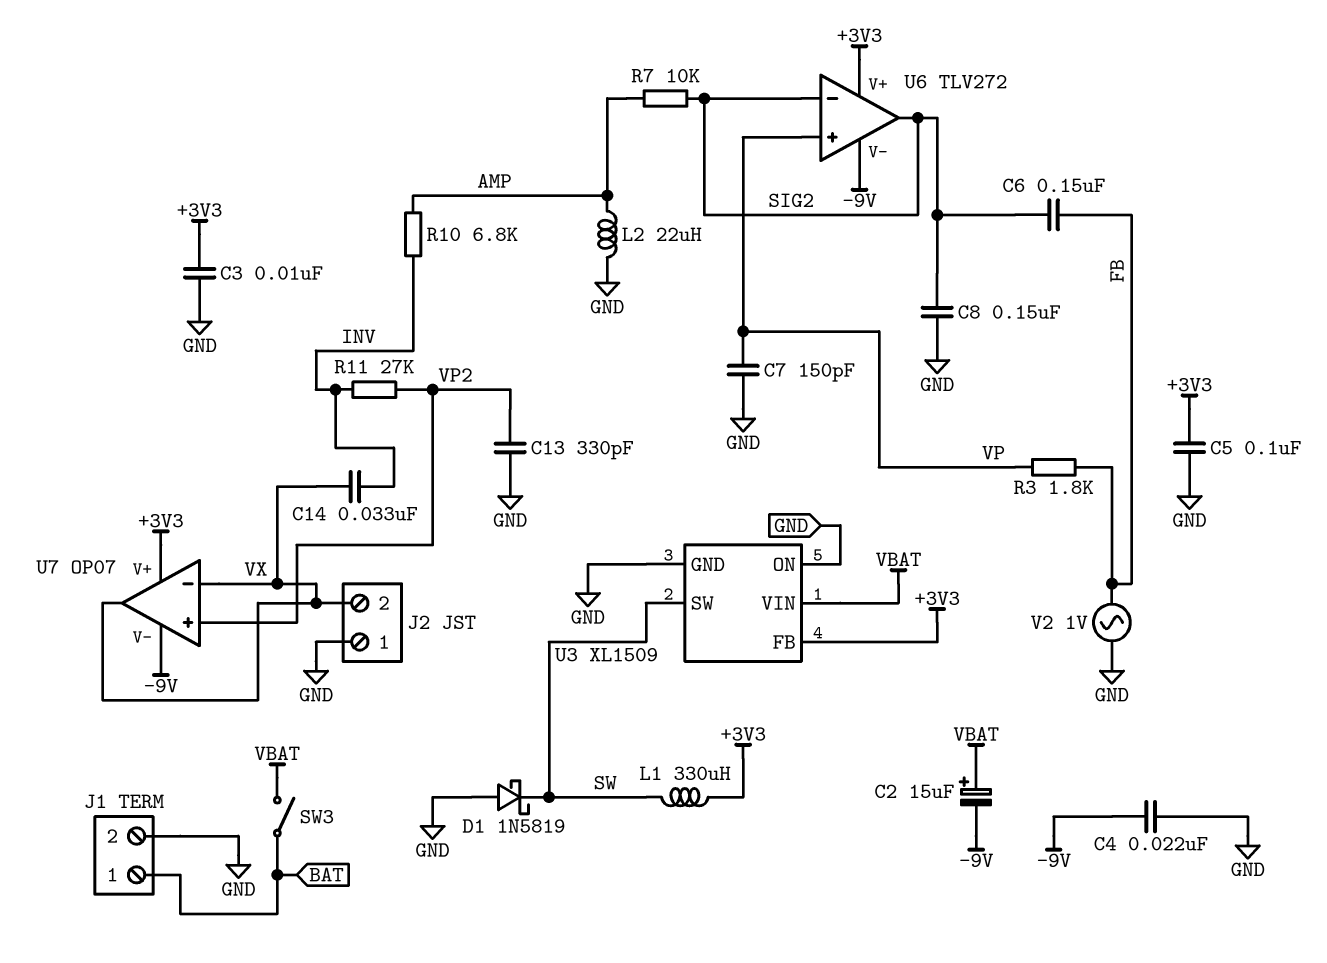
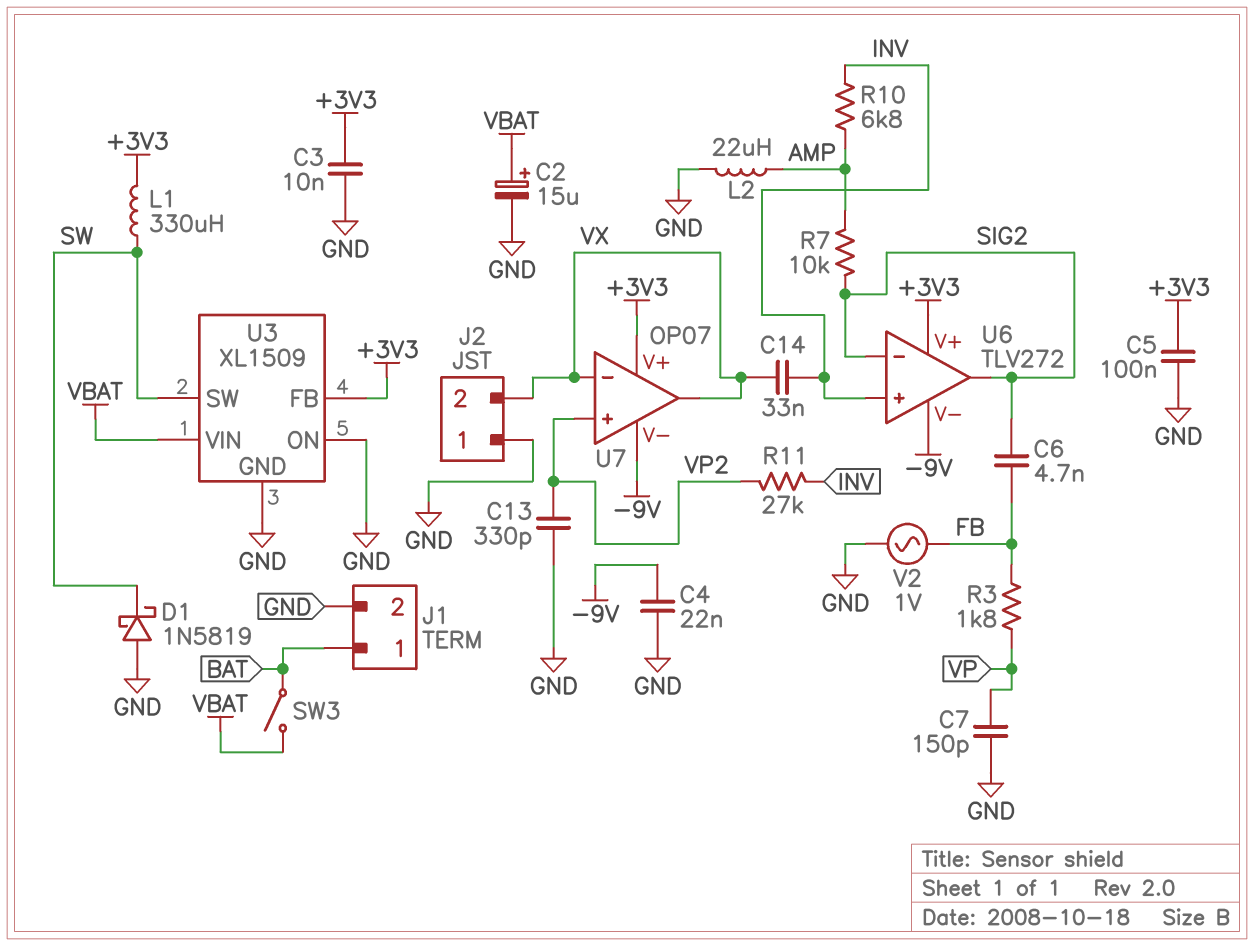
C2: 15uF (plus VBAT, minus -9V) -> 15uF (plus VBAT, minus GND)
C6: 150nF (FB, SIG2) -> 4.7nF (FB, SIG2)
C8: 150nF (GND, SIG2) -> none
U6 pin in+: VP -> INV

